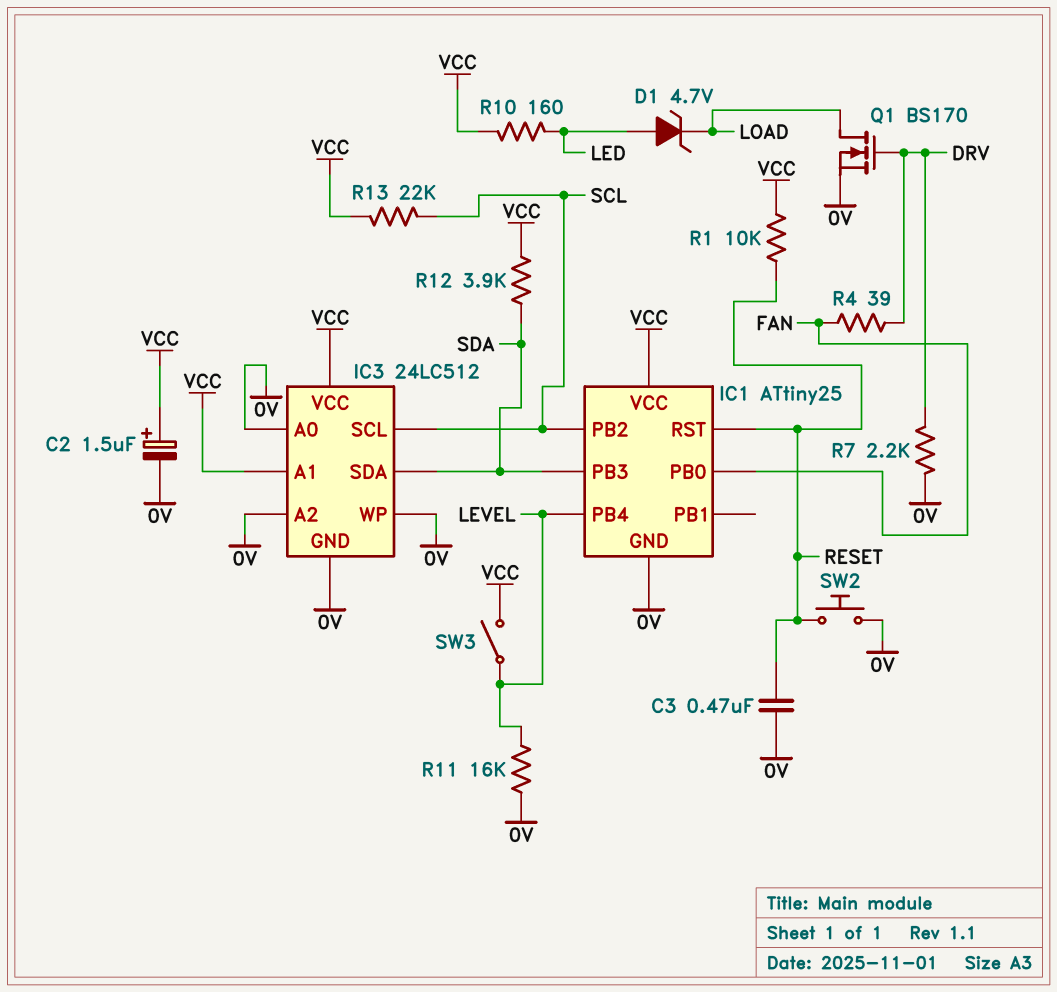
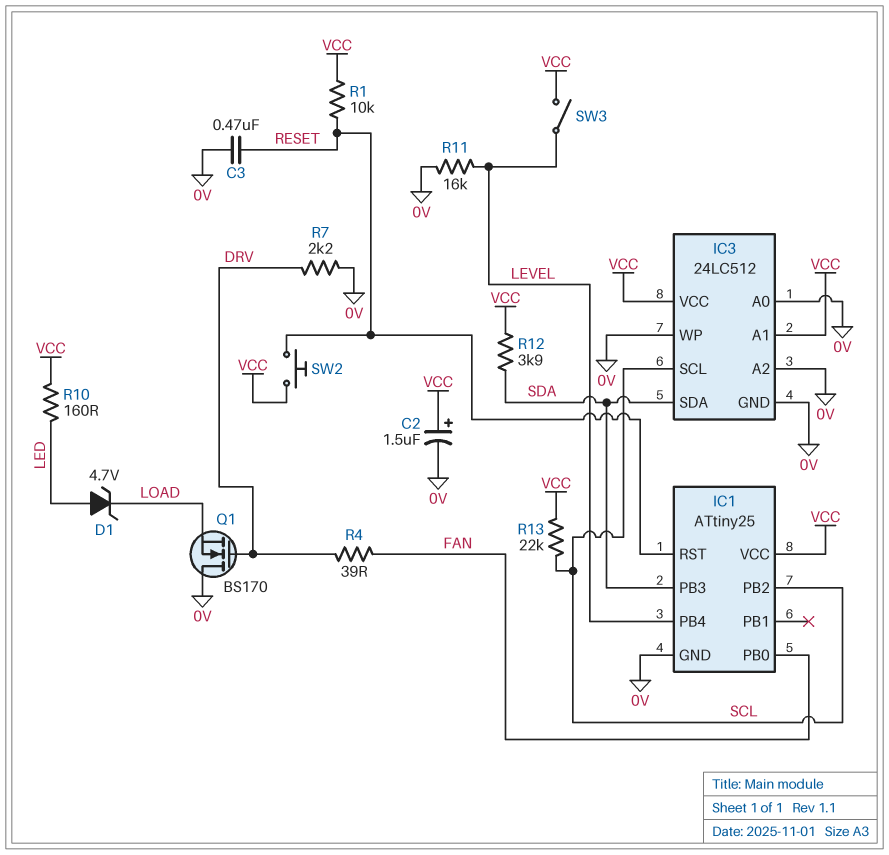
Q1: NMOS BS170 (G DRV, D LOAD, S 0V) -> NMOS BS170 (G DRV, D 0V, S LOAD)
SW2: button (0V, RESET) -> button (RESET, VCC)

